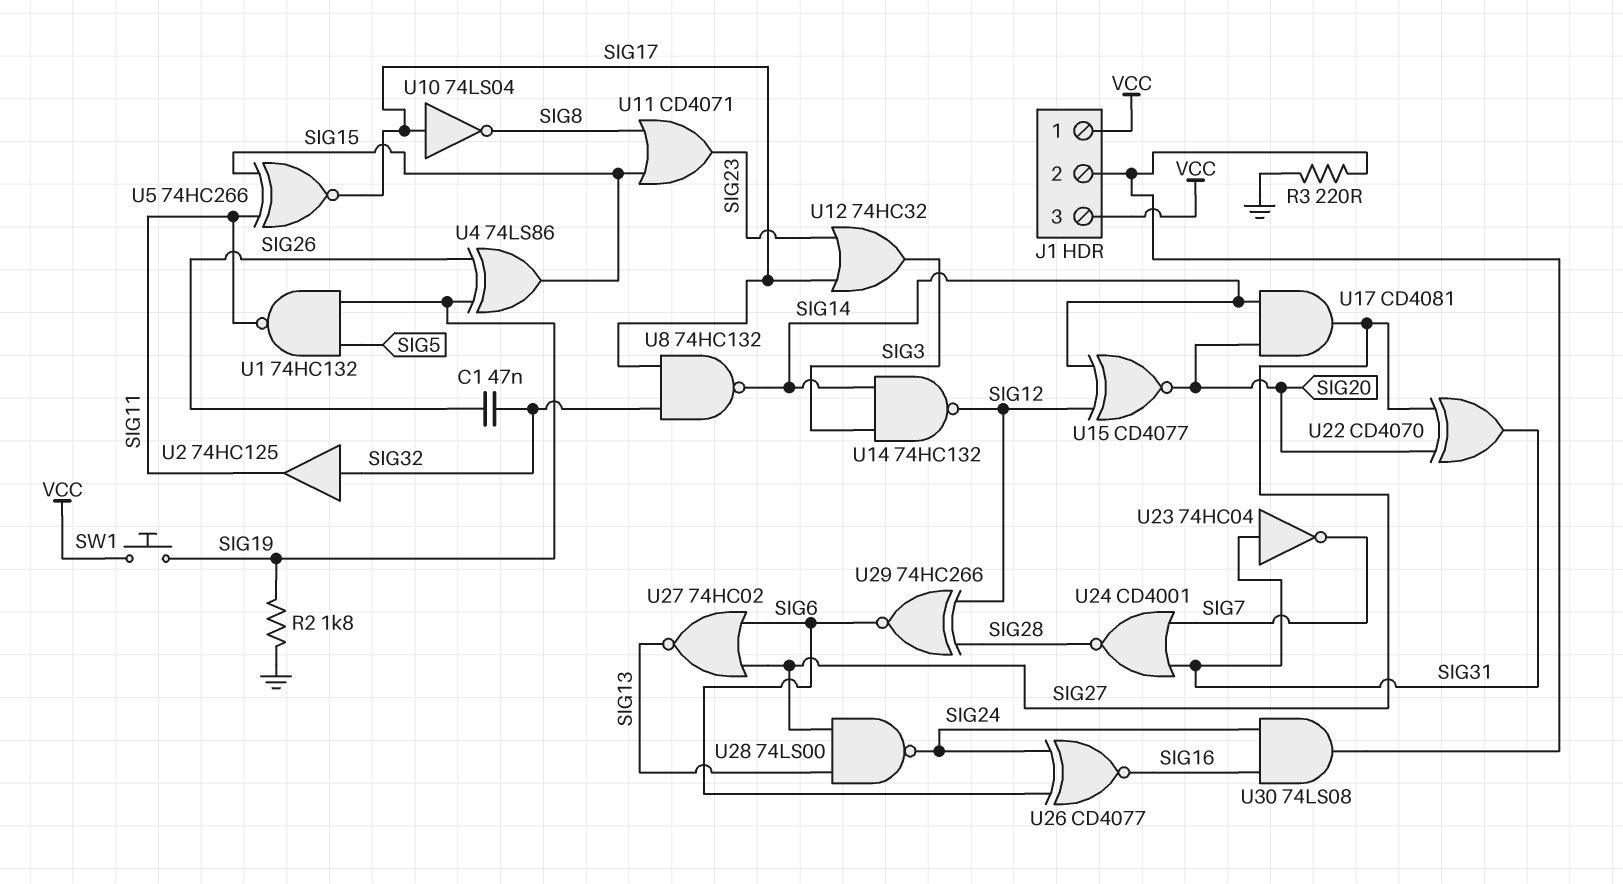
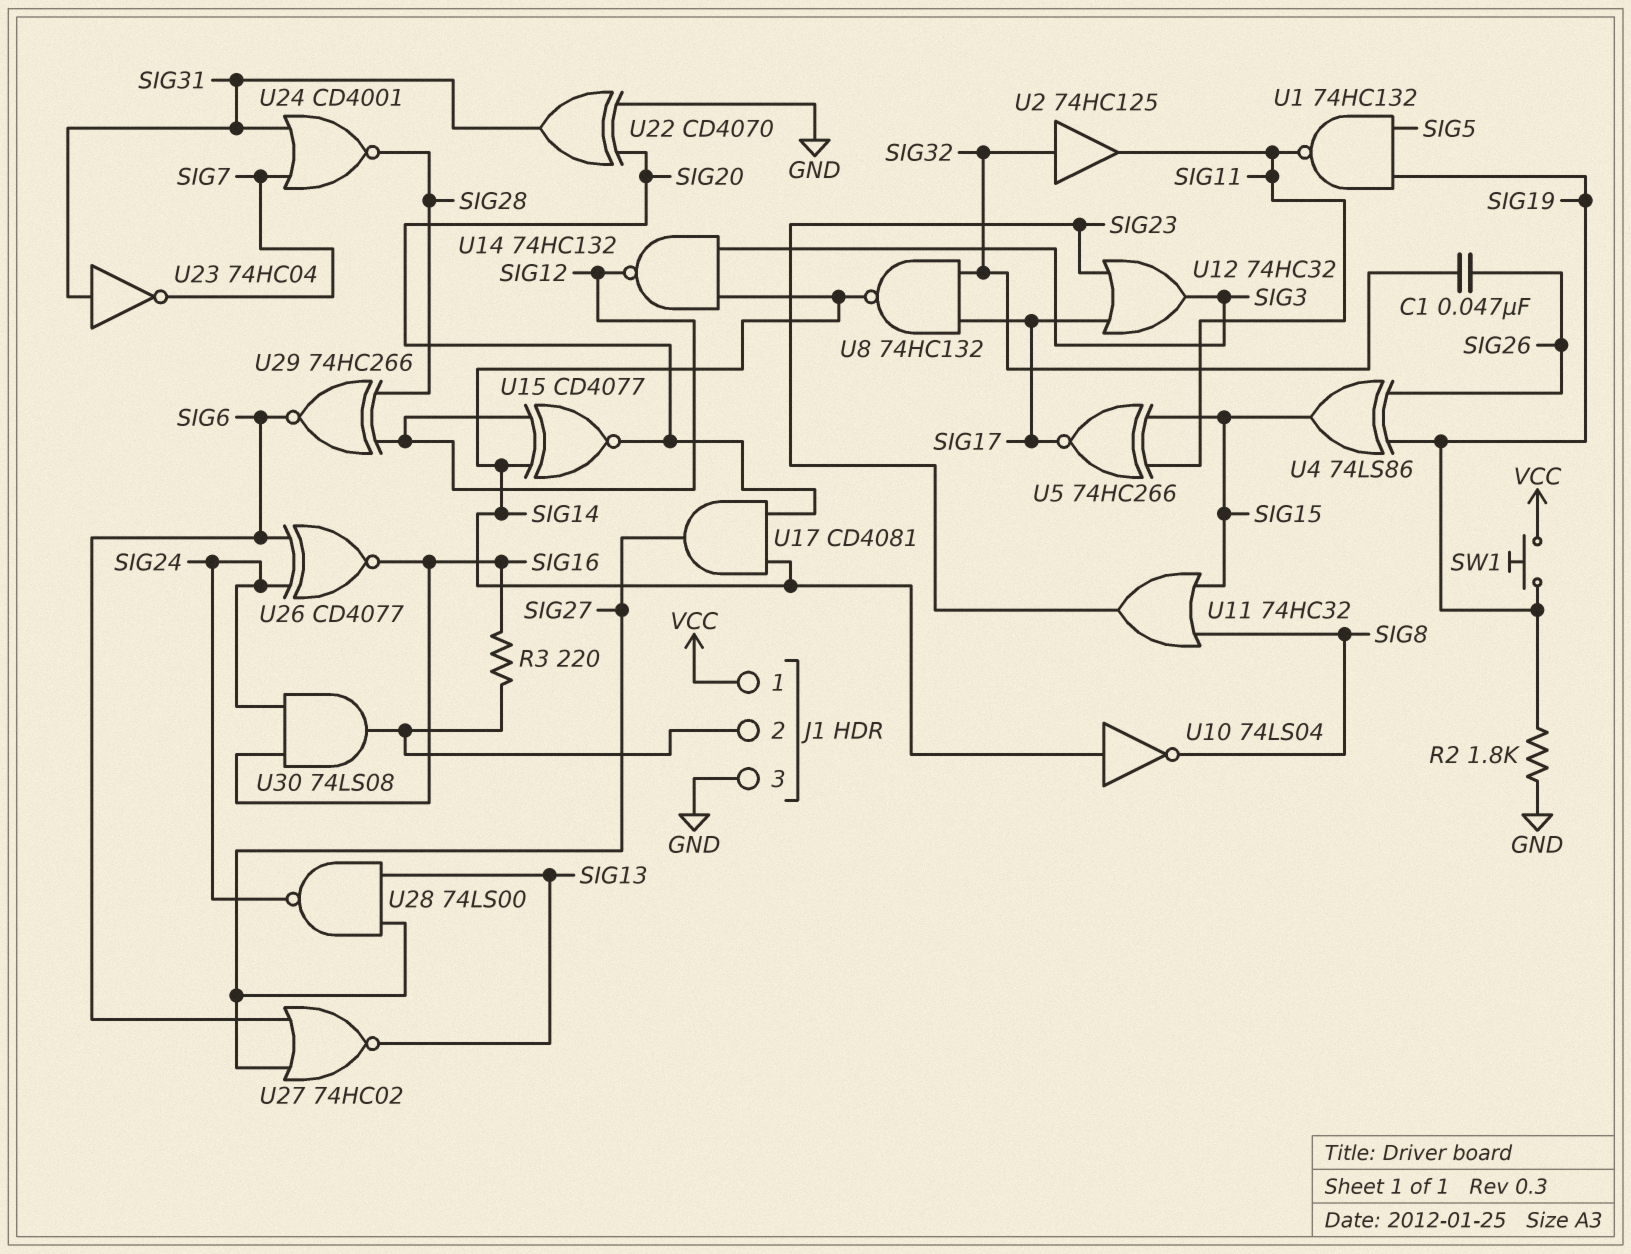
J1 pin 3: VCC -> GND
R3: 220 (GND, J1/2) -> 220 (J1/2, SIG16)
U10: NOT 74LS04 (in SIG17, out SIG8) -> NOT 74LS04 (in SIG14, out SIG8)
U11: OR CD4071 (in SIG8, in SIG15, out SIG23) -> OR 74HC32 (in SIG8, in SIG15, out SIG23)
U22: XOR CD4070 (in SIG20, in SIG27, out SIG31) -> XOR CD4070 (in GND, in SIG20, out SIG31)

